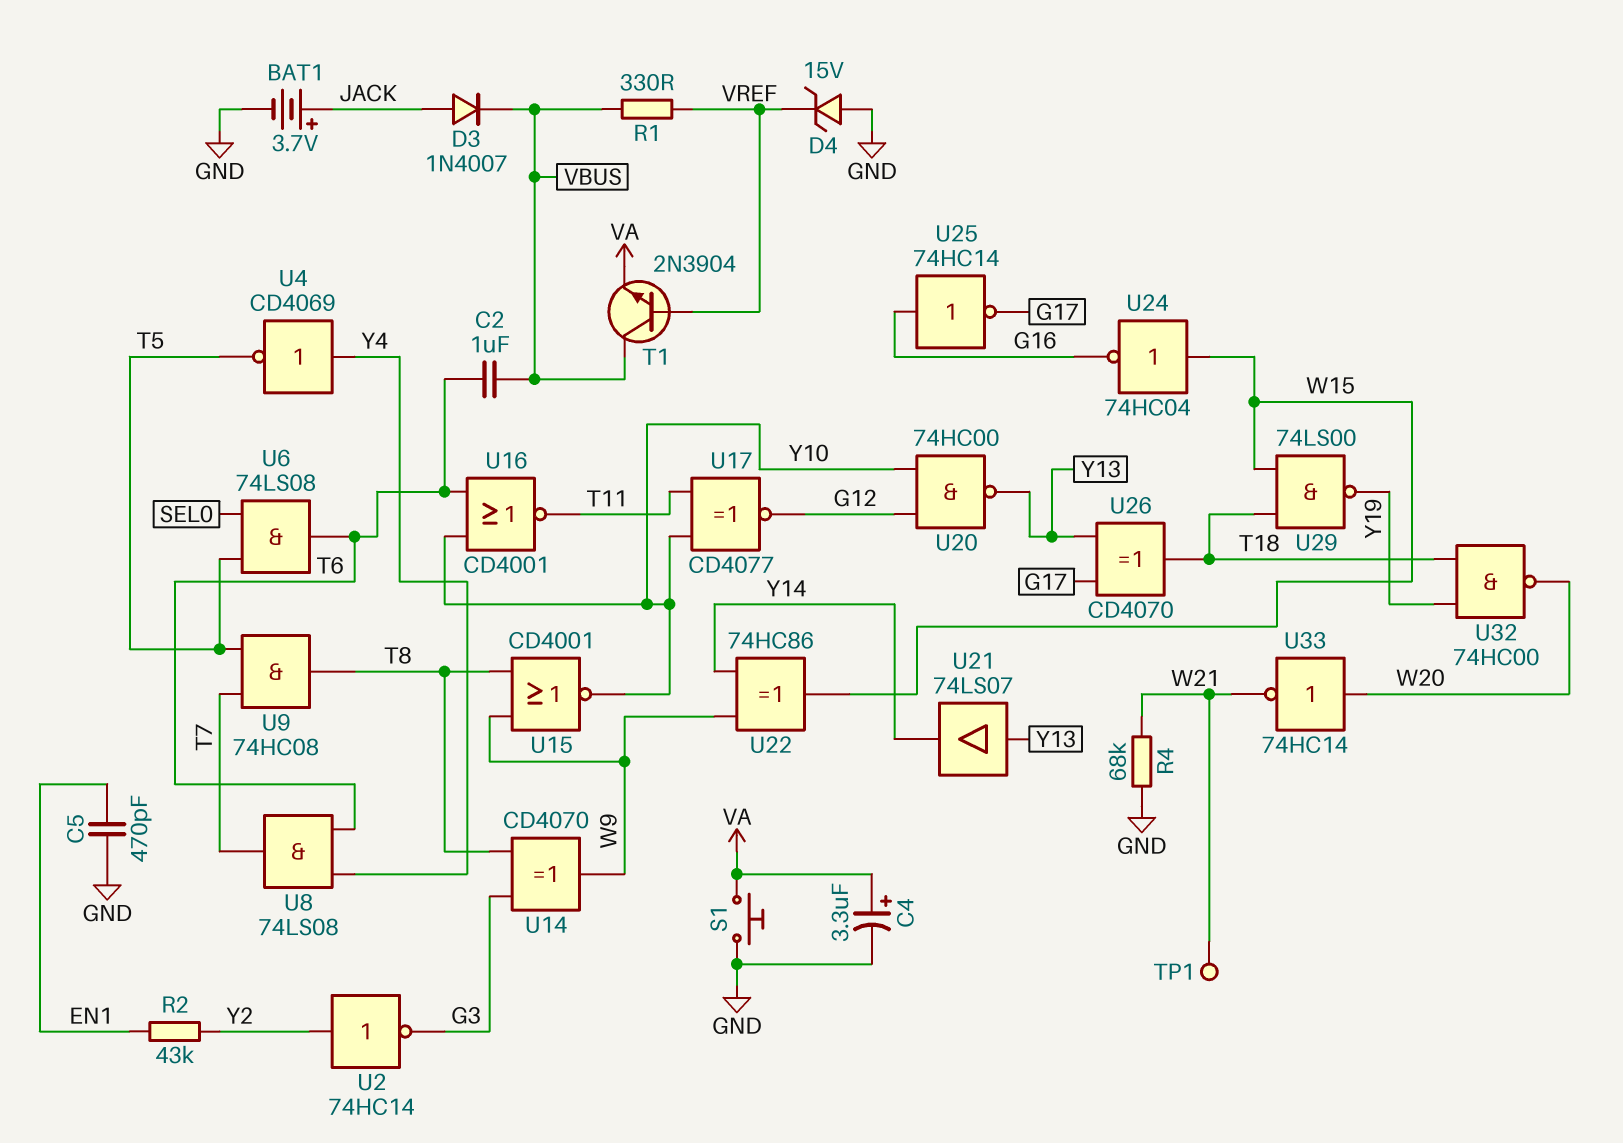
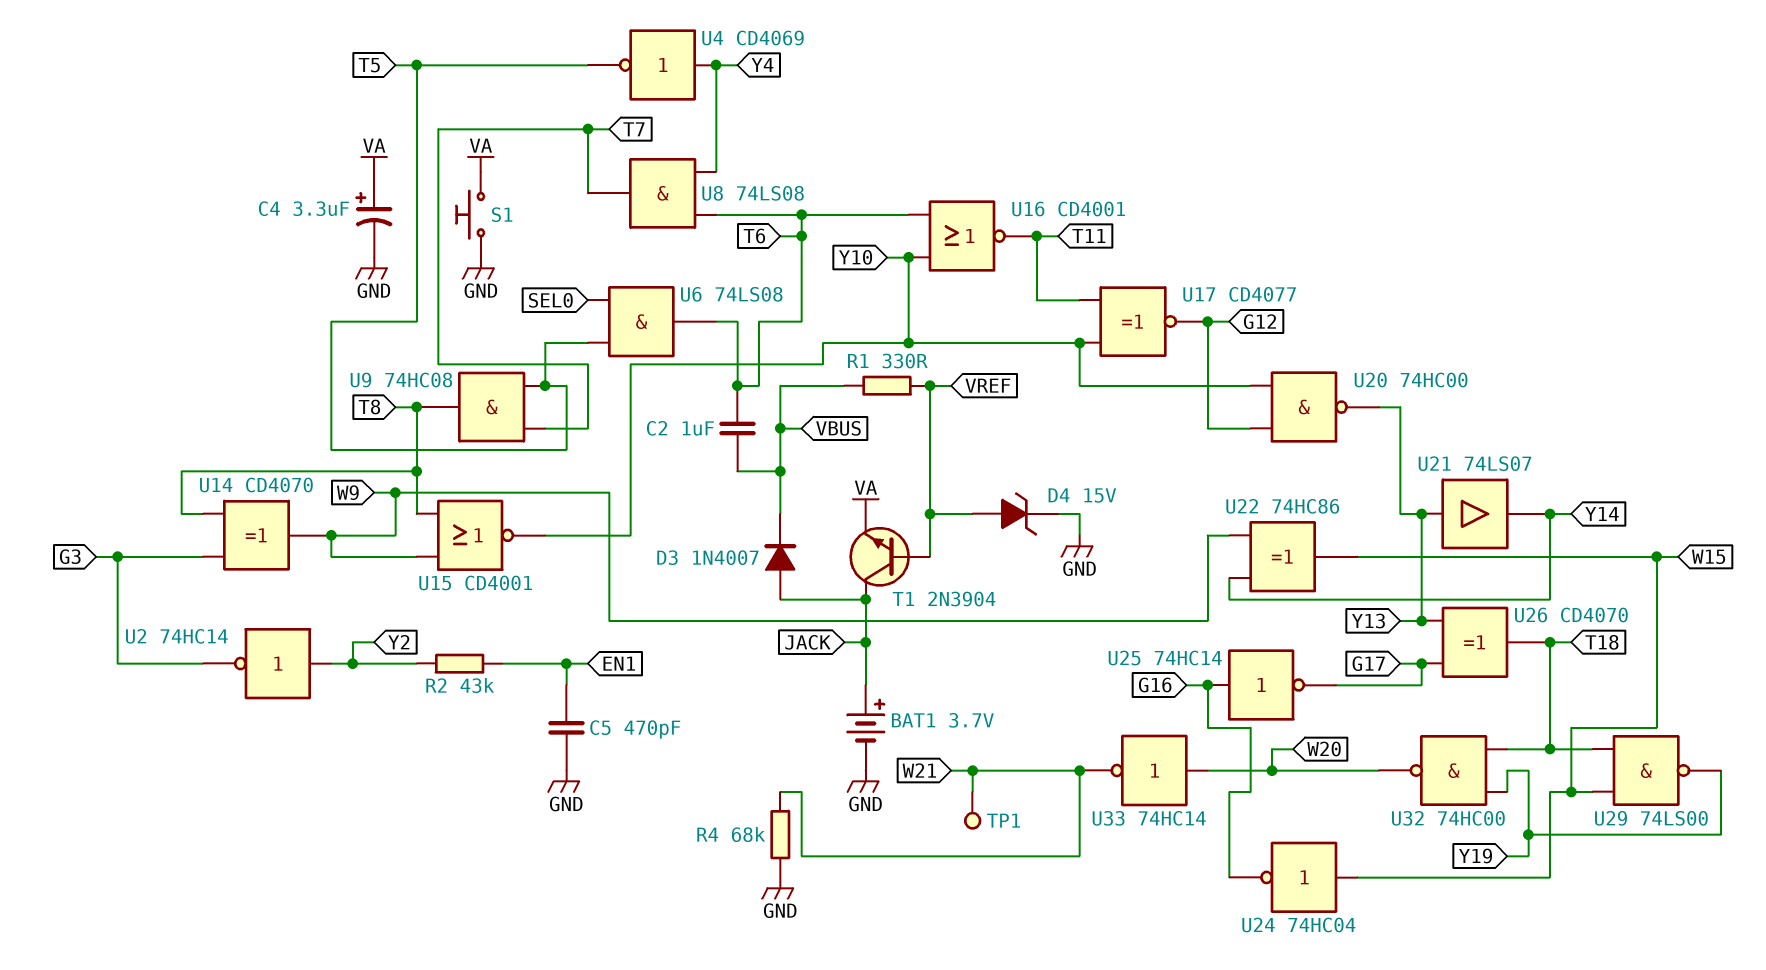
D4: zener 15V (A GND, K VREF) -> zener 15V (A VREF, K GND)
T1: NPN 2N3904 (B VREF, C VBUS, E VA) -> NPN 2N3904 (B VREF, C JACK, E VA)

